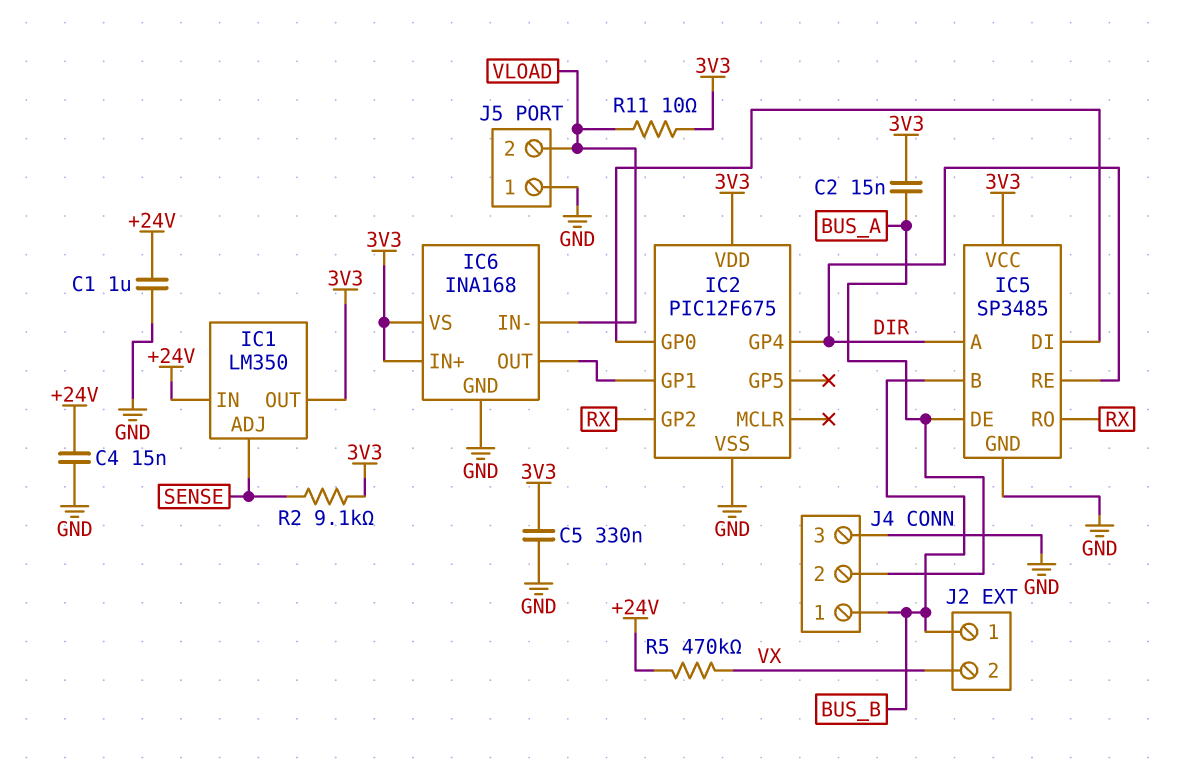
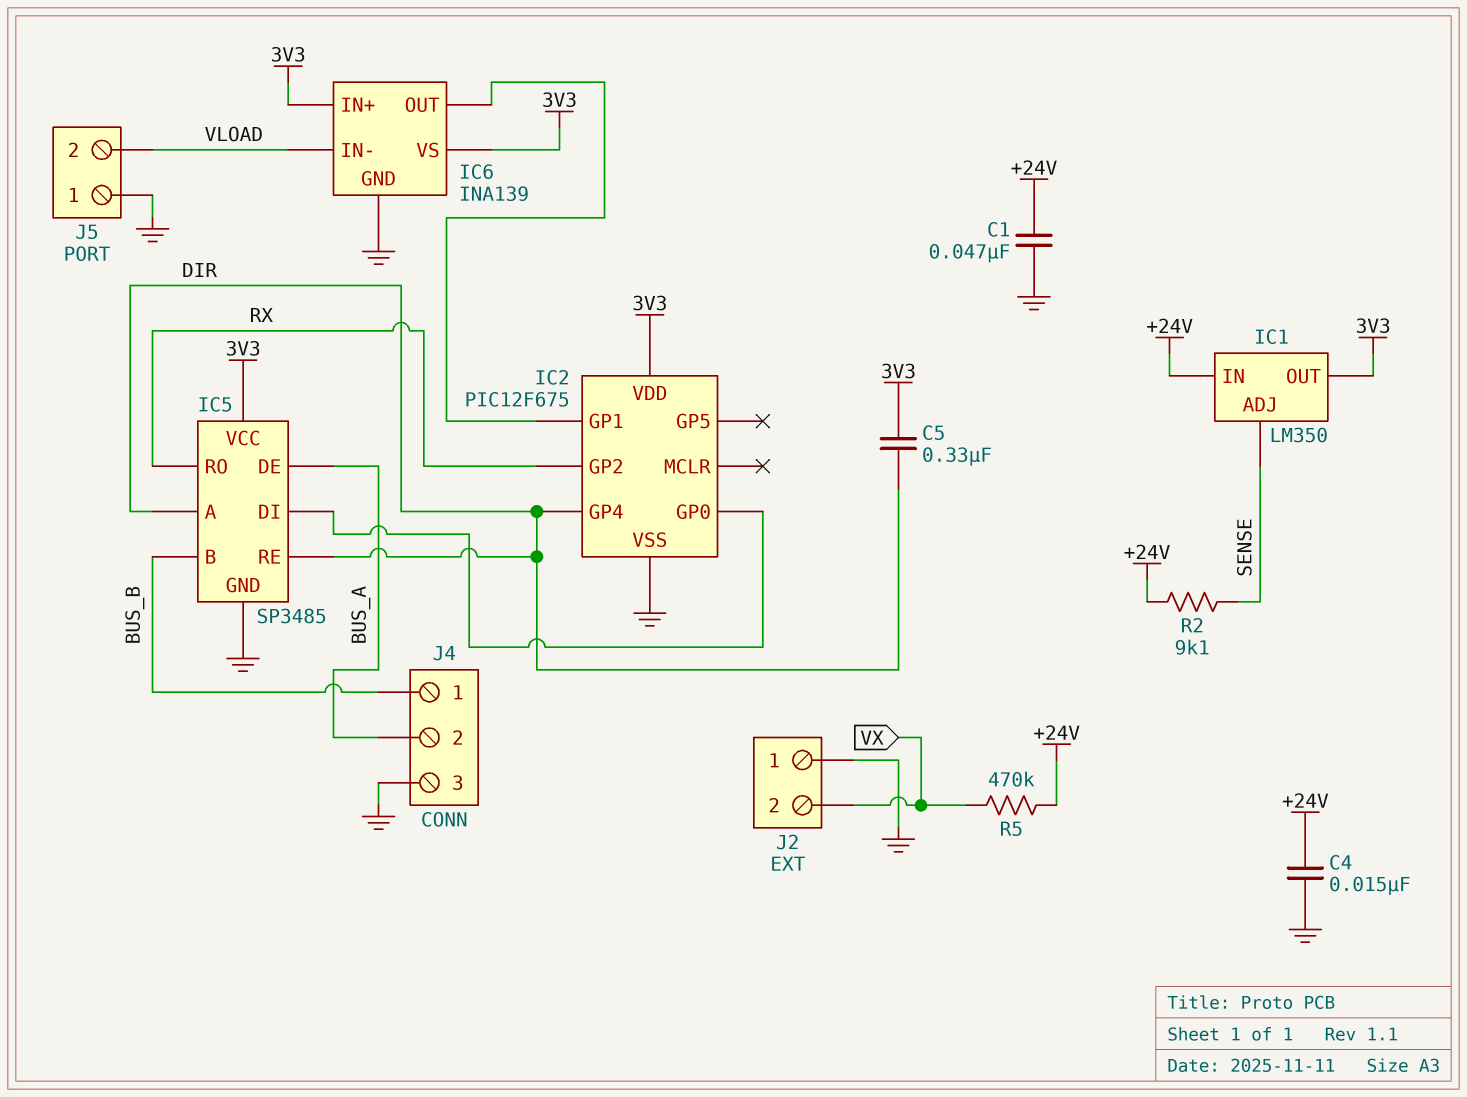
C1: 1uF (+24V, GND) -> 47nF (+24V, GND)
C2: 15nF (3V3, BUS_A) -> none
C5: 330nF (3V3, GND) -> 330nF (3V3, DIR)
IC6: INA168 -> INA139
J2 pin 1: BUS_B -> GND
R2: 9.1k (3V3, SENSE) -> 9.1k (+24V, SENSE)
R11: 10 (3V3, VLOAD) -> none

